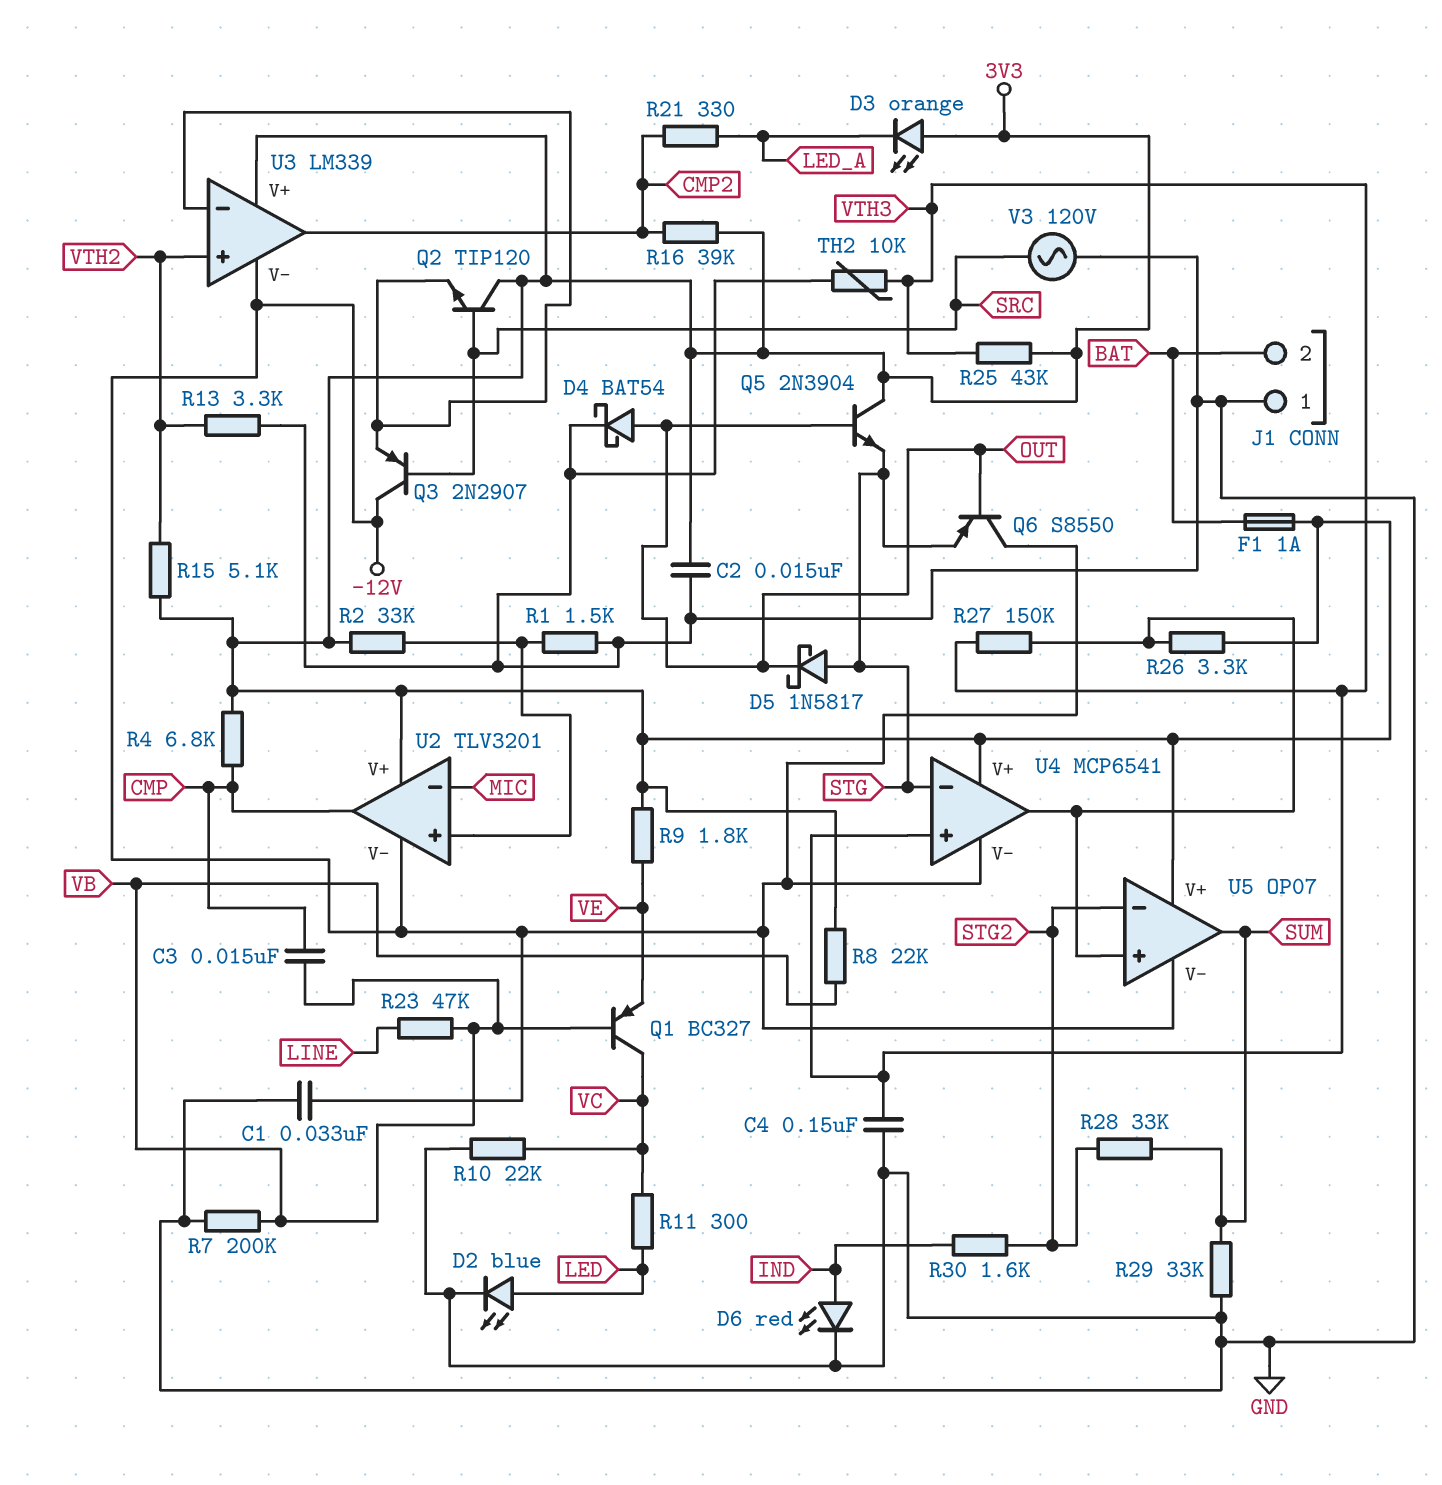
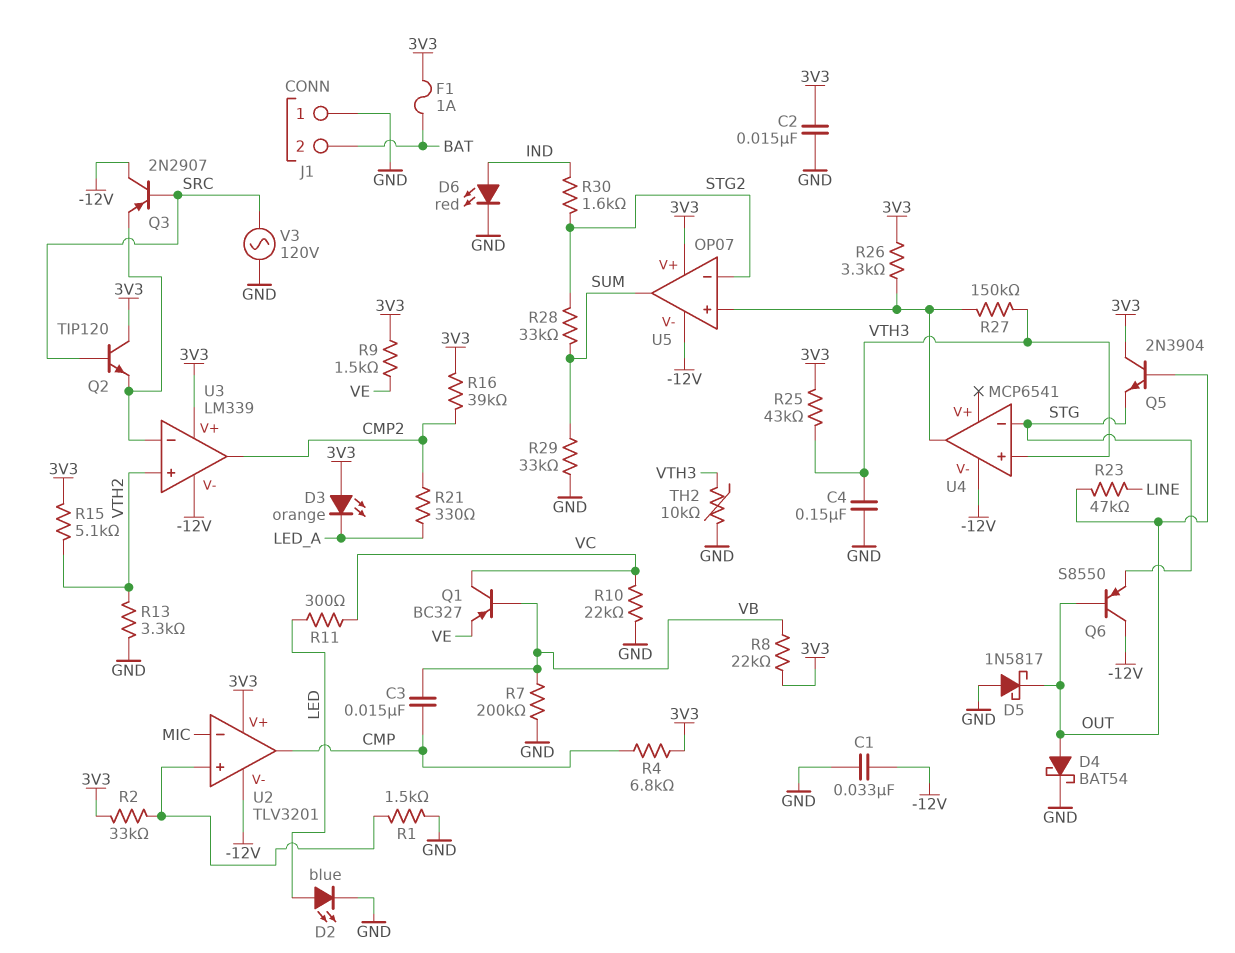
D5: schottky 1N5817 (A STG, K OUT) -> schottky 1N5817 (A GND, K OUT)
R9: 1.8k (3V3, VE) -> 1.5k (3V3, VE)
R23: 47k (LINE, VB) -> 47k (LINE, OUT)
U4 pin V+: 3V3 -> none

